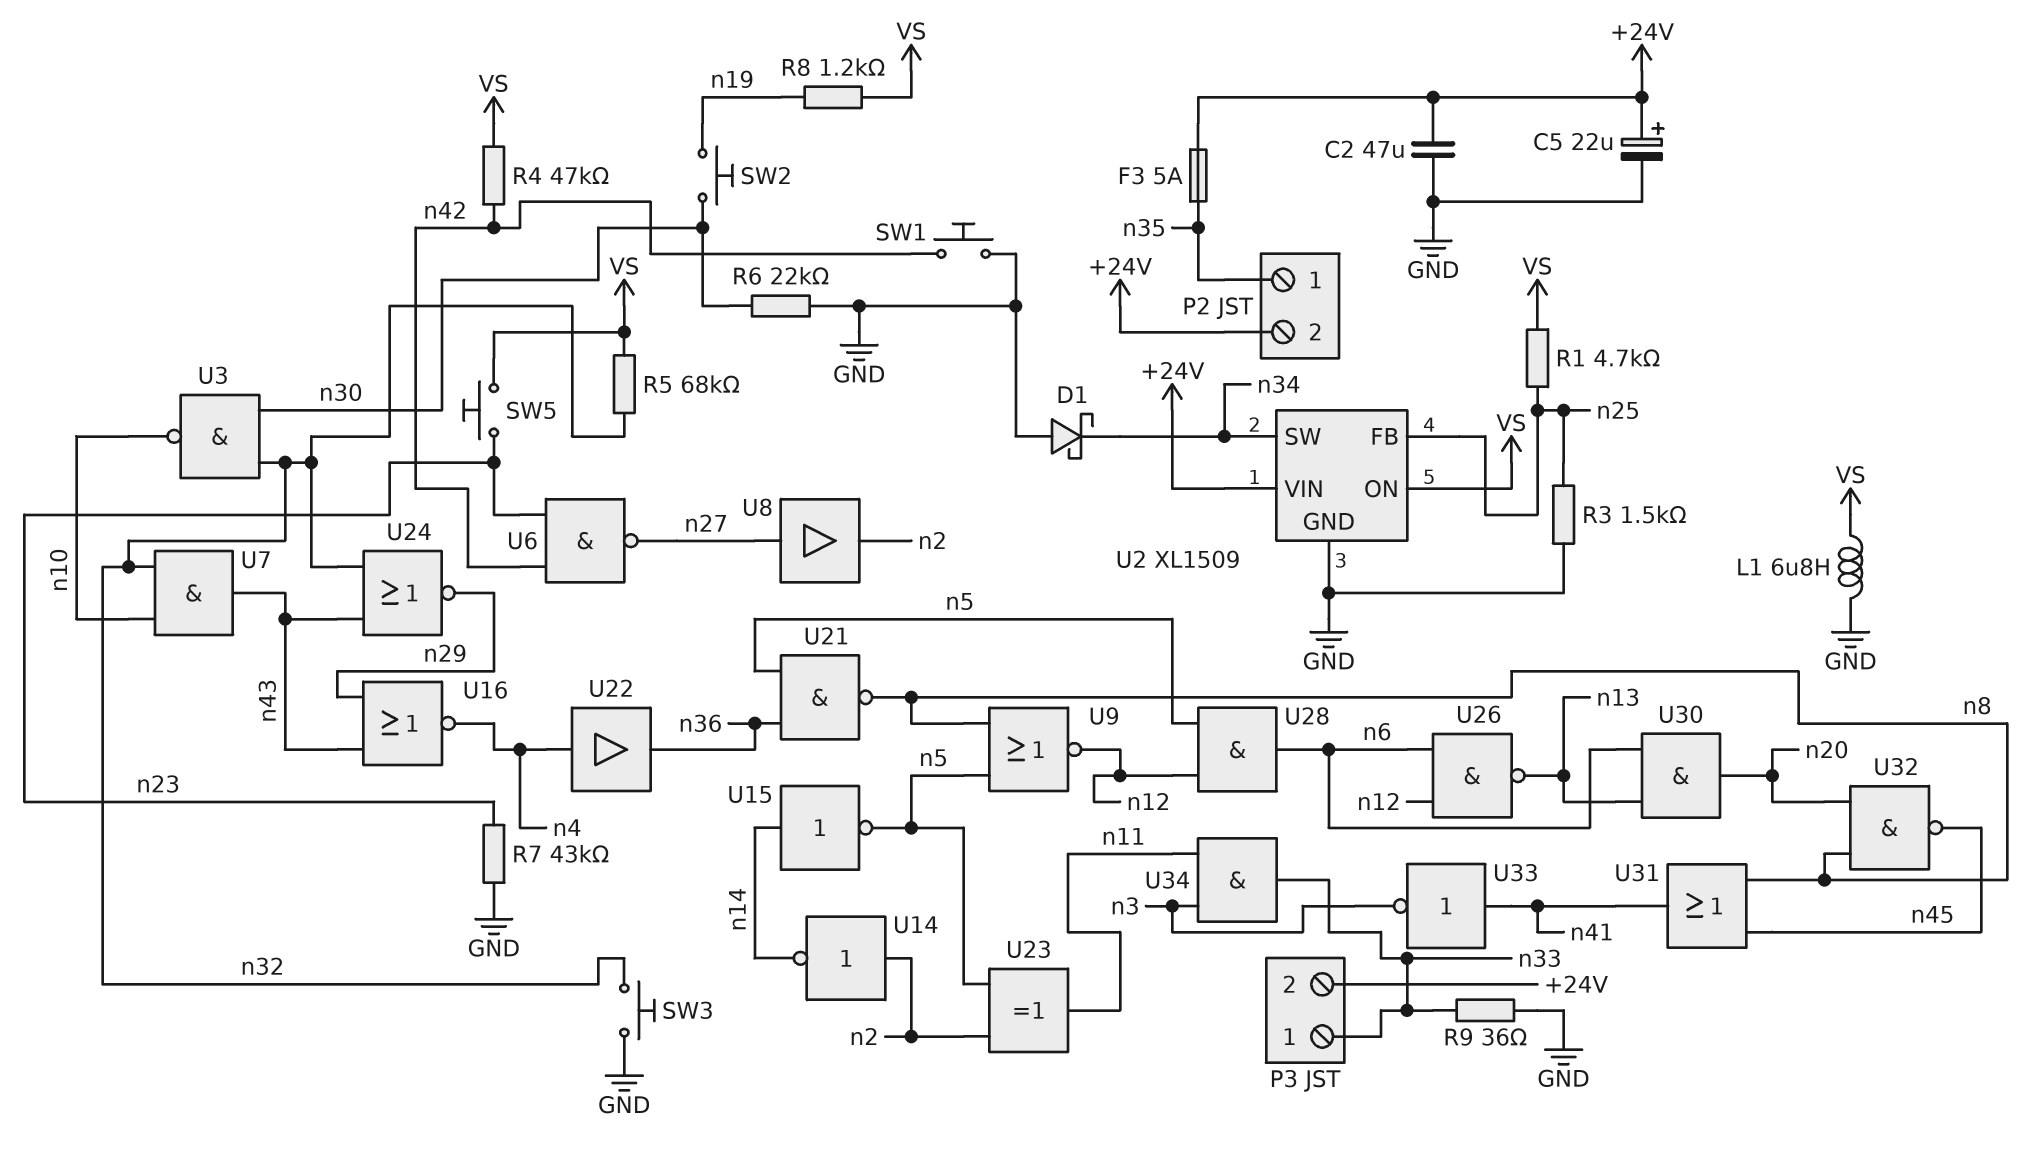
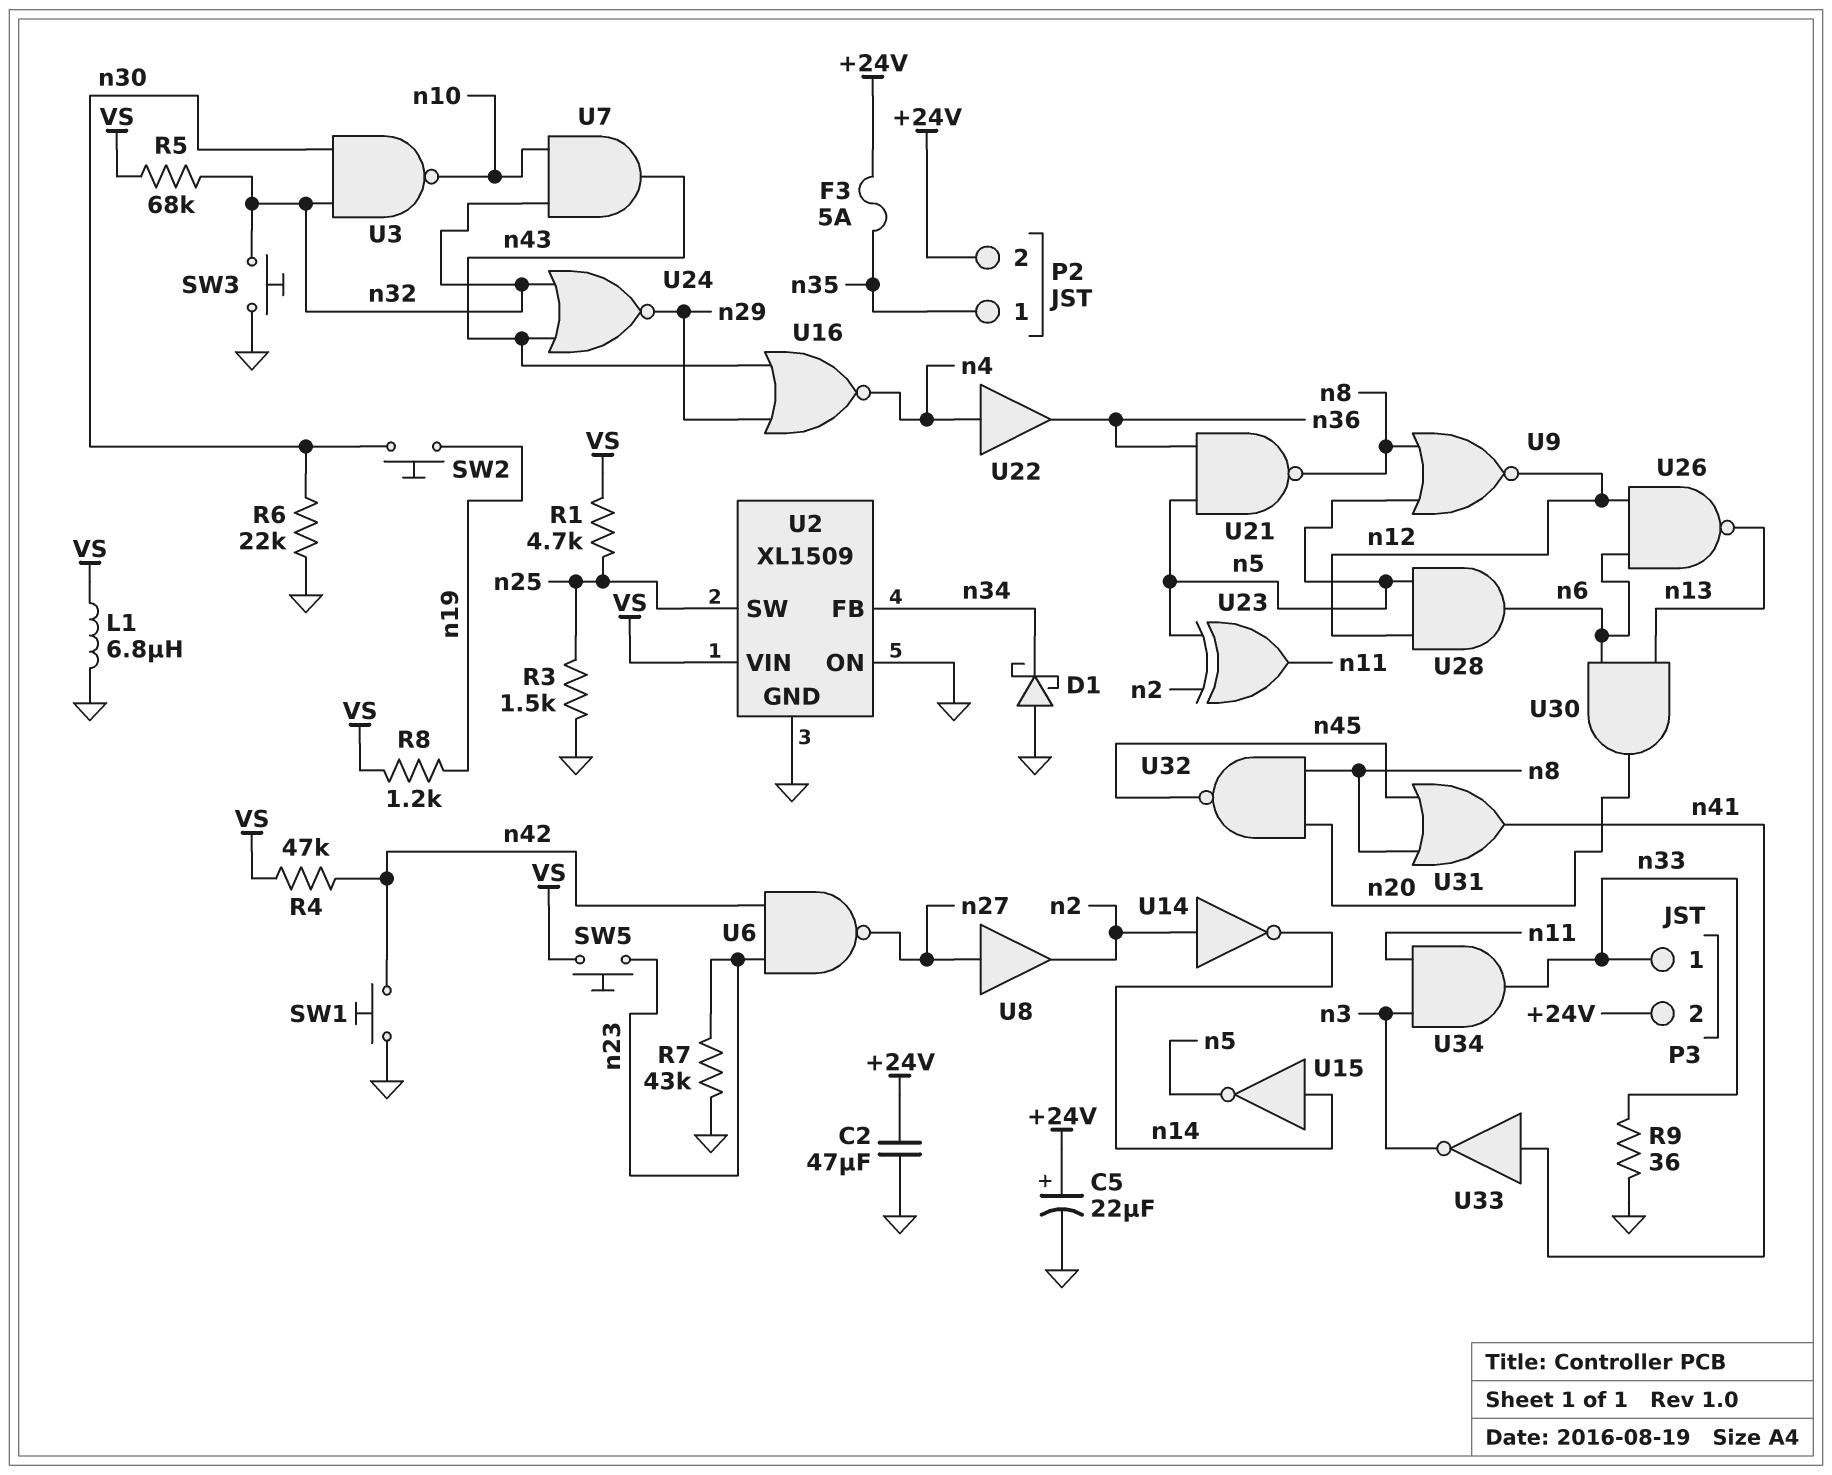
U2 pin FB: n25 -> n34
U2 pin ON: VS -> GND
U2 pin SW: n34 -> n25
U2 pin VIN: +24V -> VS

